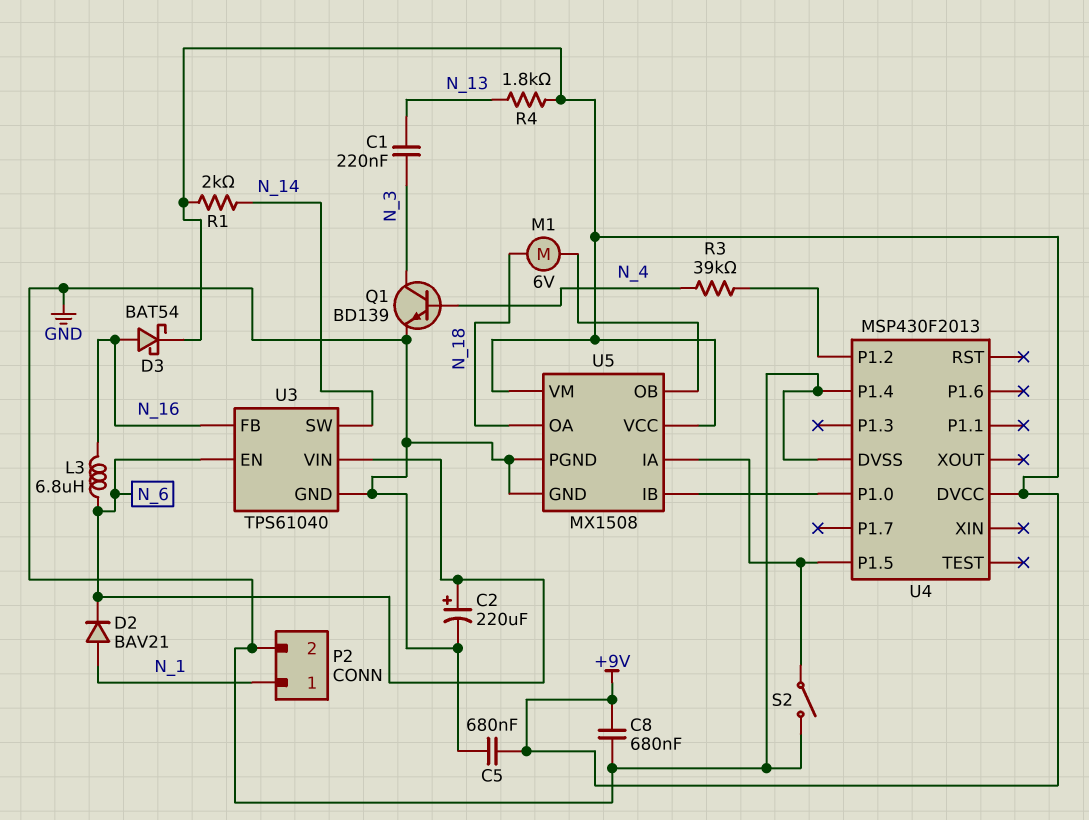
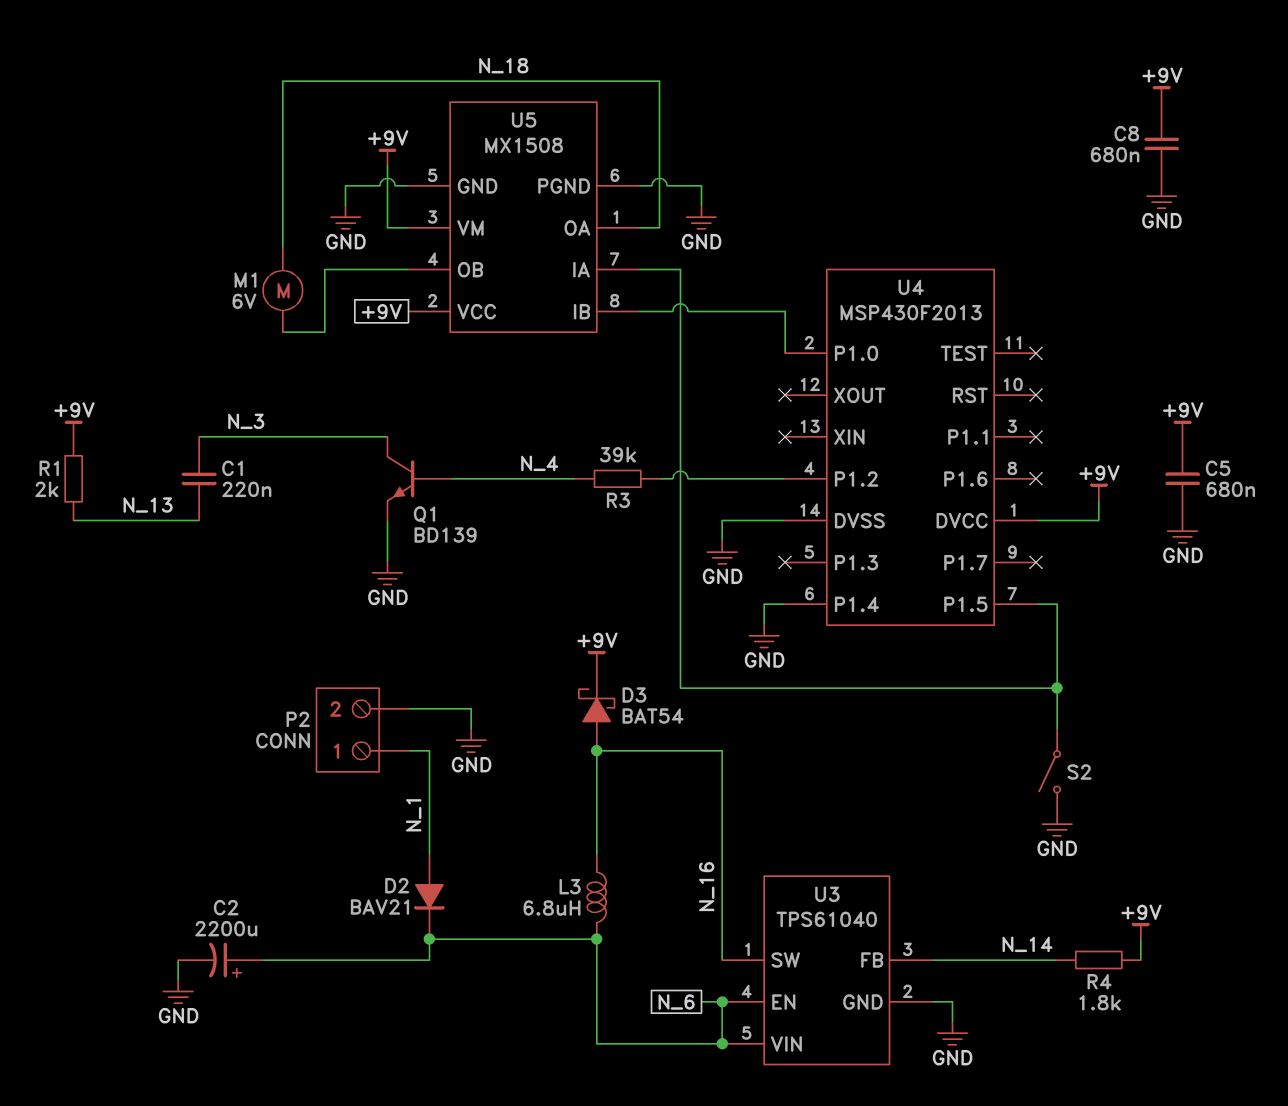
C2: 220uF (plus N_6, minus GND) -> 2200uF (plus N_6, minus GND)
R1: 2k (+9V, N_14) -> 2k (+9V, N_13)
R4: 1.8k (+9V, N_13) -> 1.8k (+9V, N_14)
U3 pin FB: N_16 -> N_14
U3 pin SW: N_14 -> N_16

